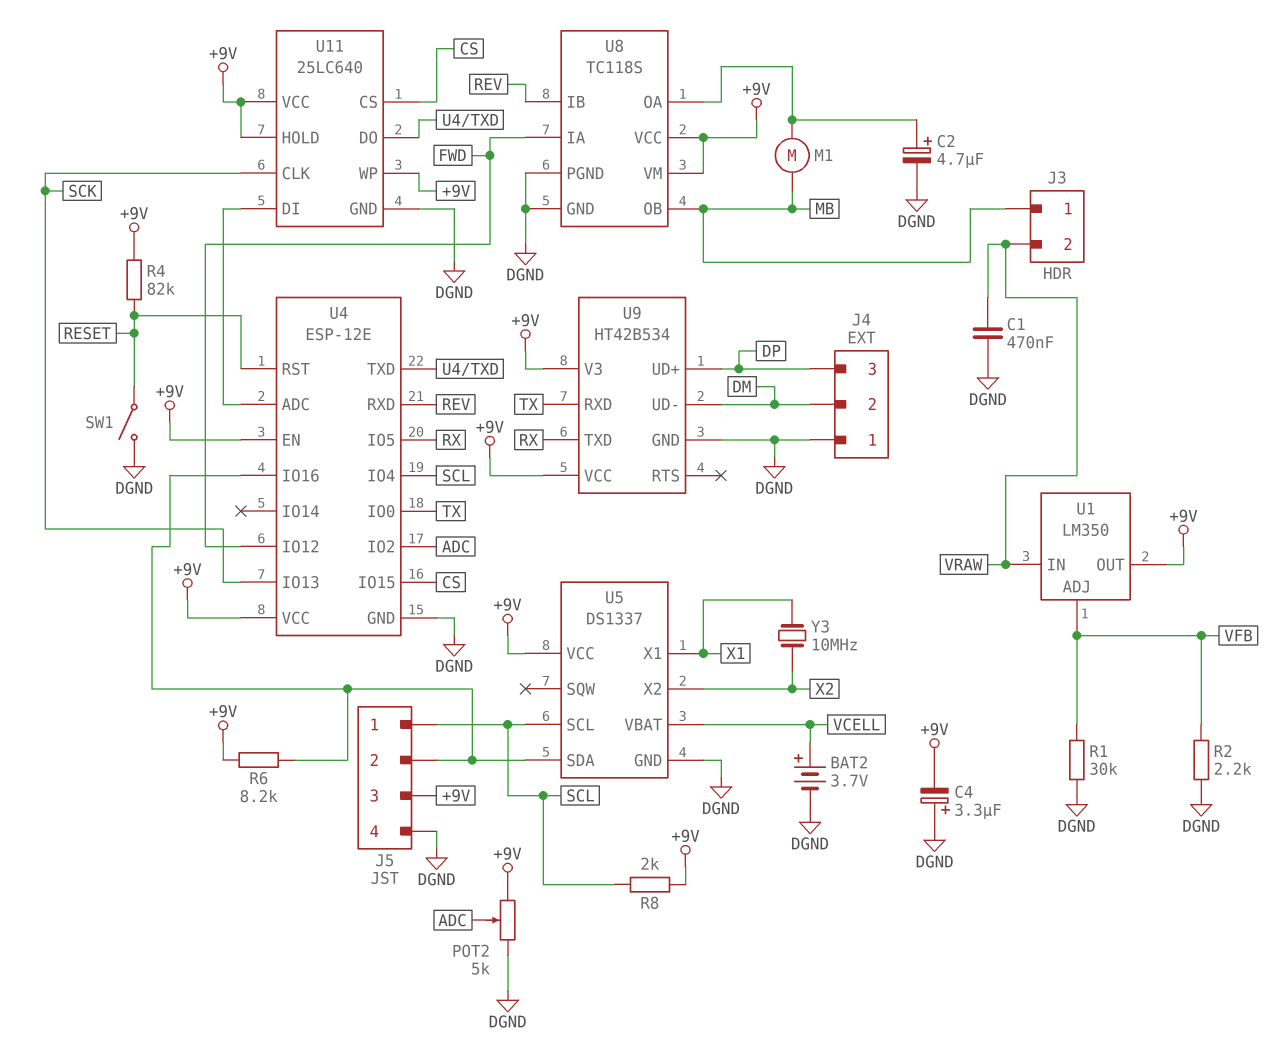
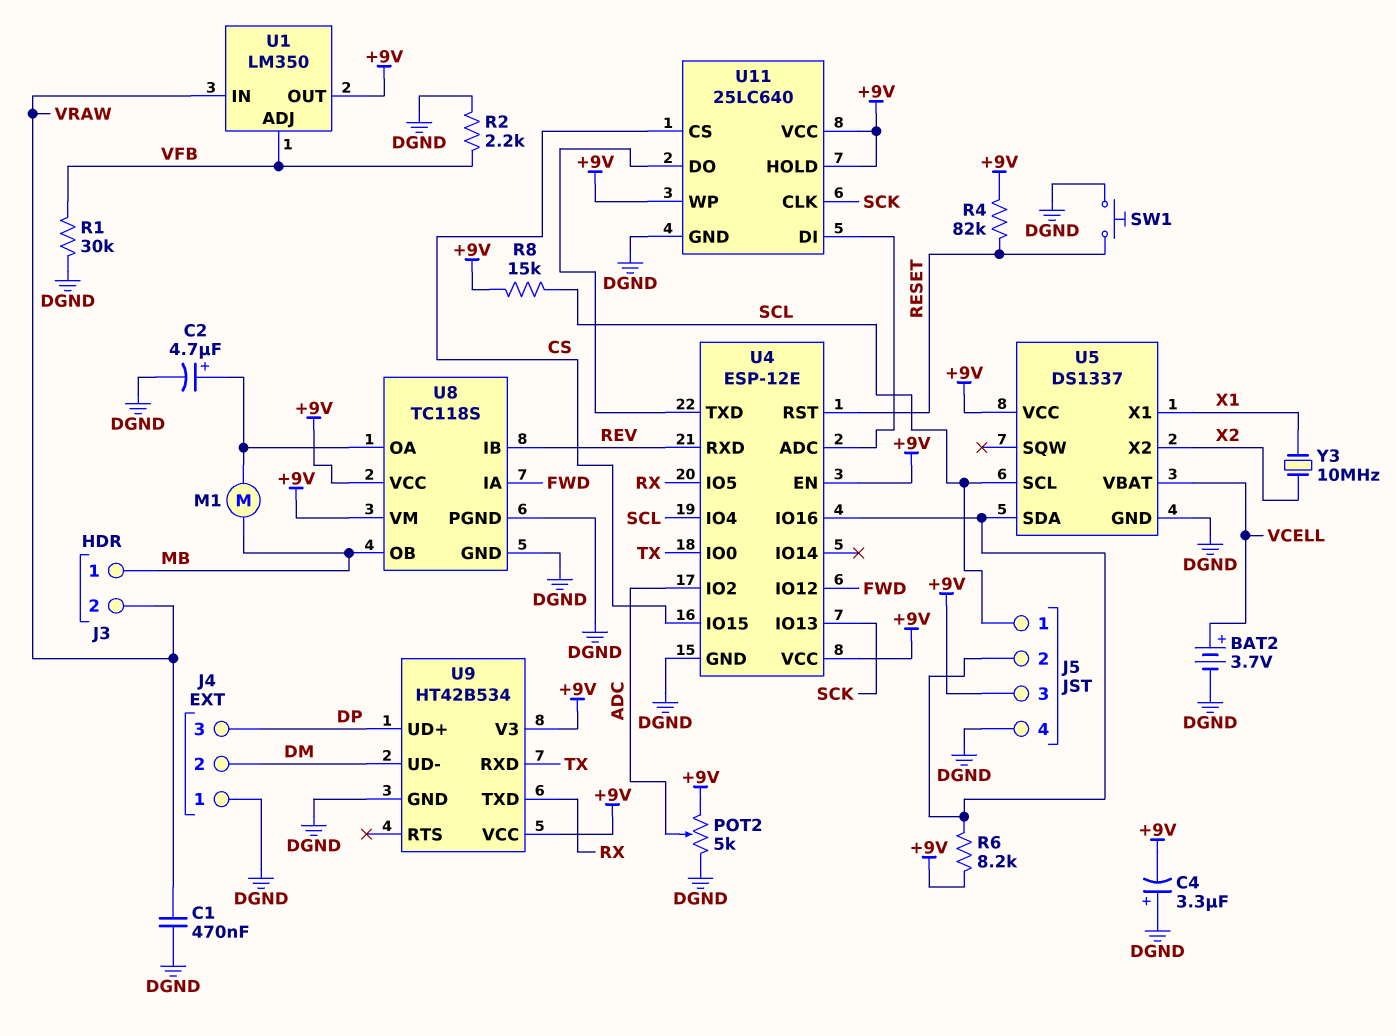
R8: 2k (+9V, SCL) -> 15k (+9V, SCL)
SW1: switch (DGND, RESET) -> button (DGND, RESET)

